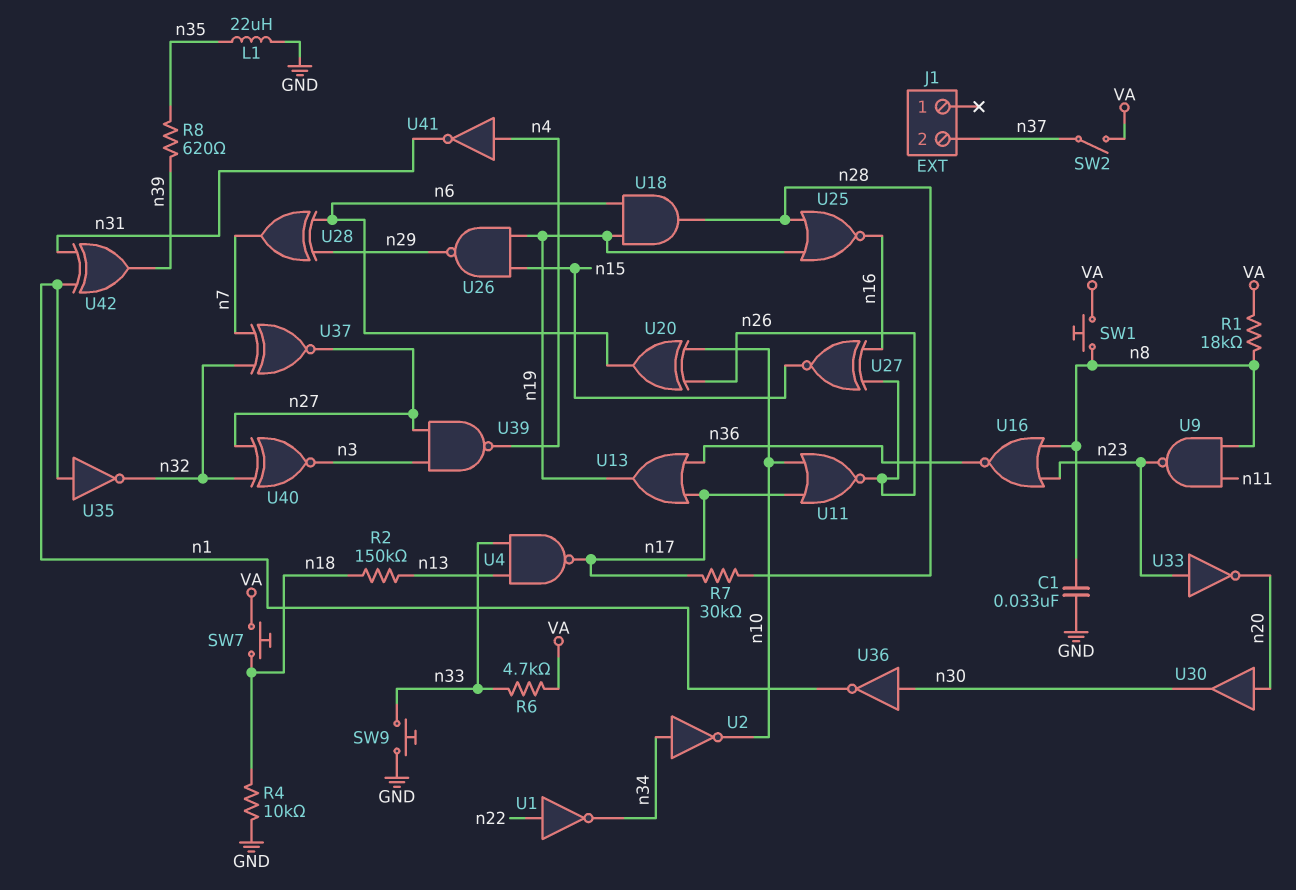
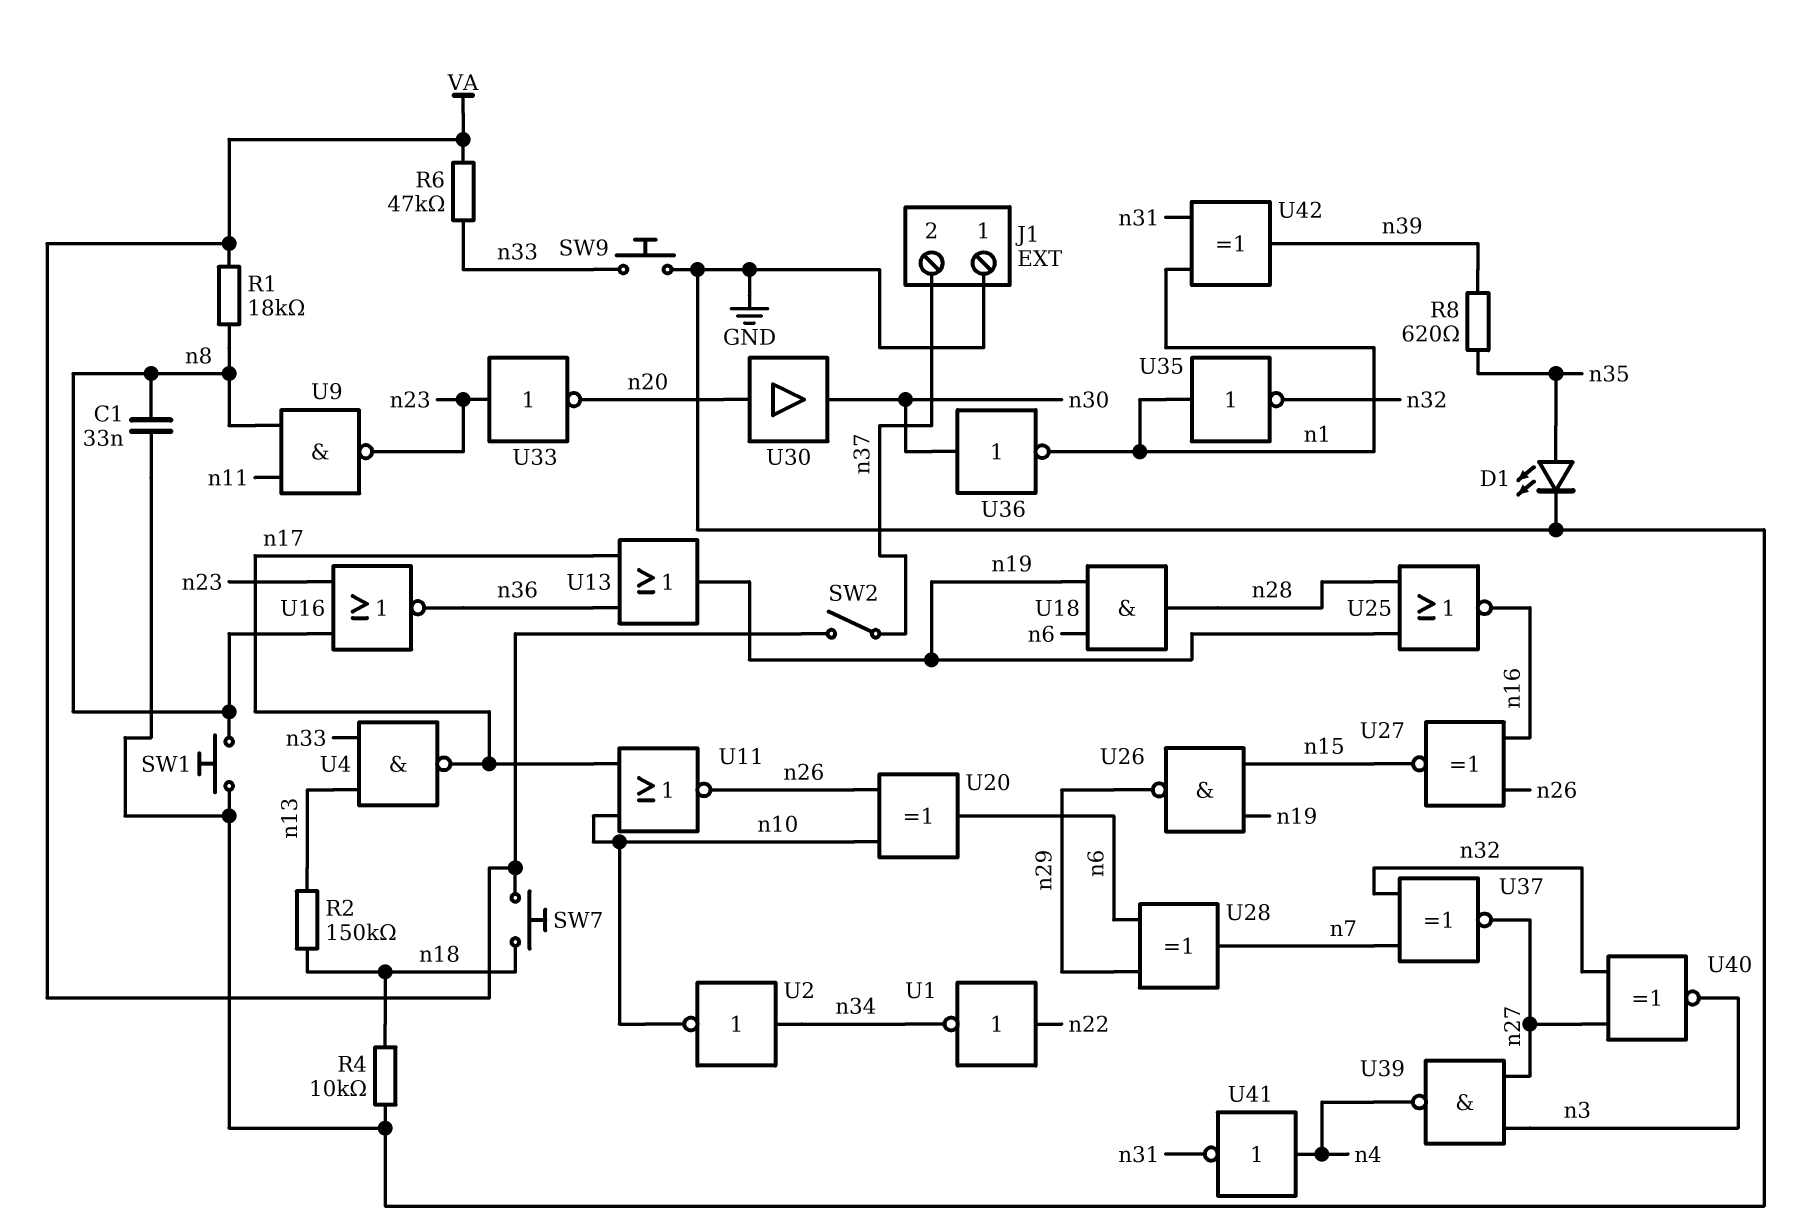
D1: none -> LED (A n35, K GND)
J1 pin 1: none -> GND
L1: 22uH (GND, n35) -> none
R6: 4.7k (VA, n33) -> 47k (VA, n33)
R7: 30k (n17, n28) -> none
SW1: button (VA, n8) -> button (GND, n8)

